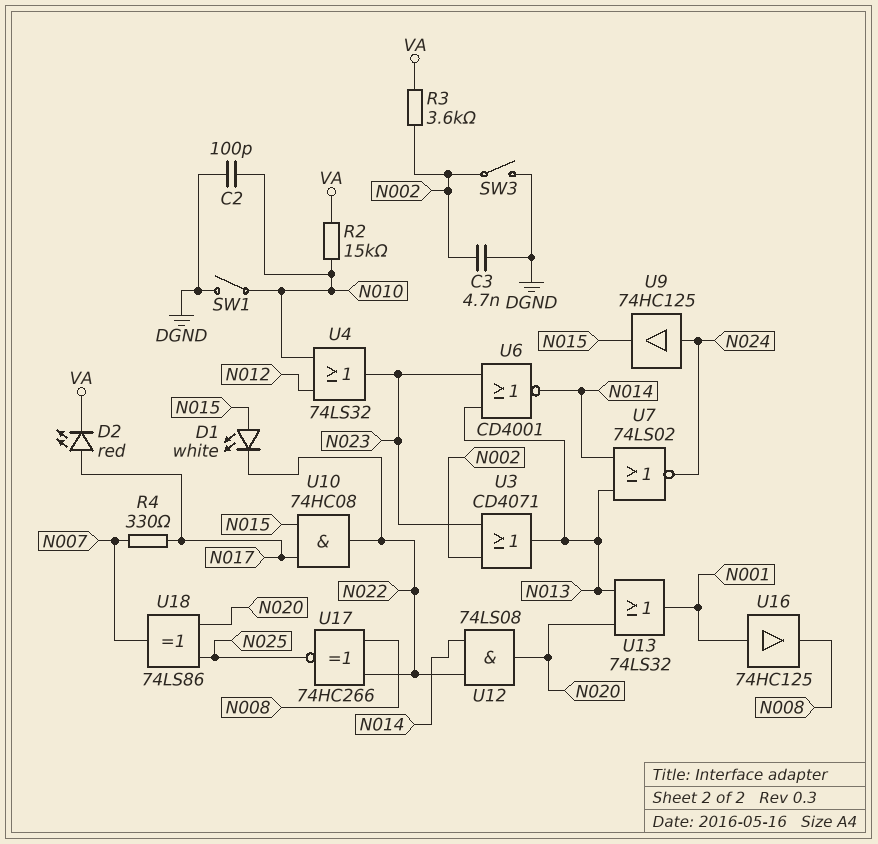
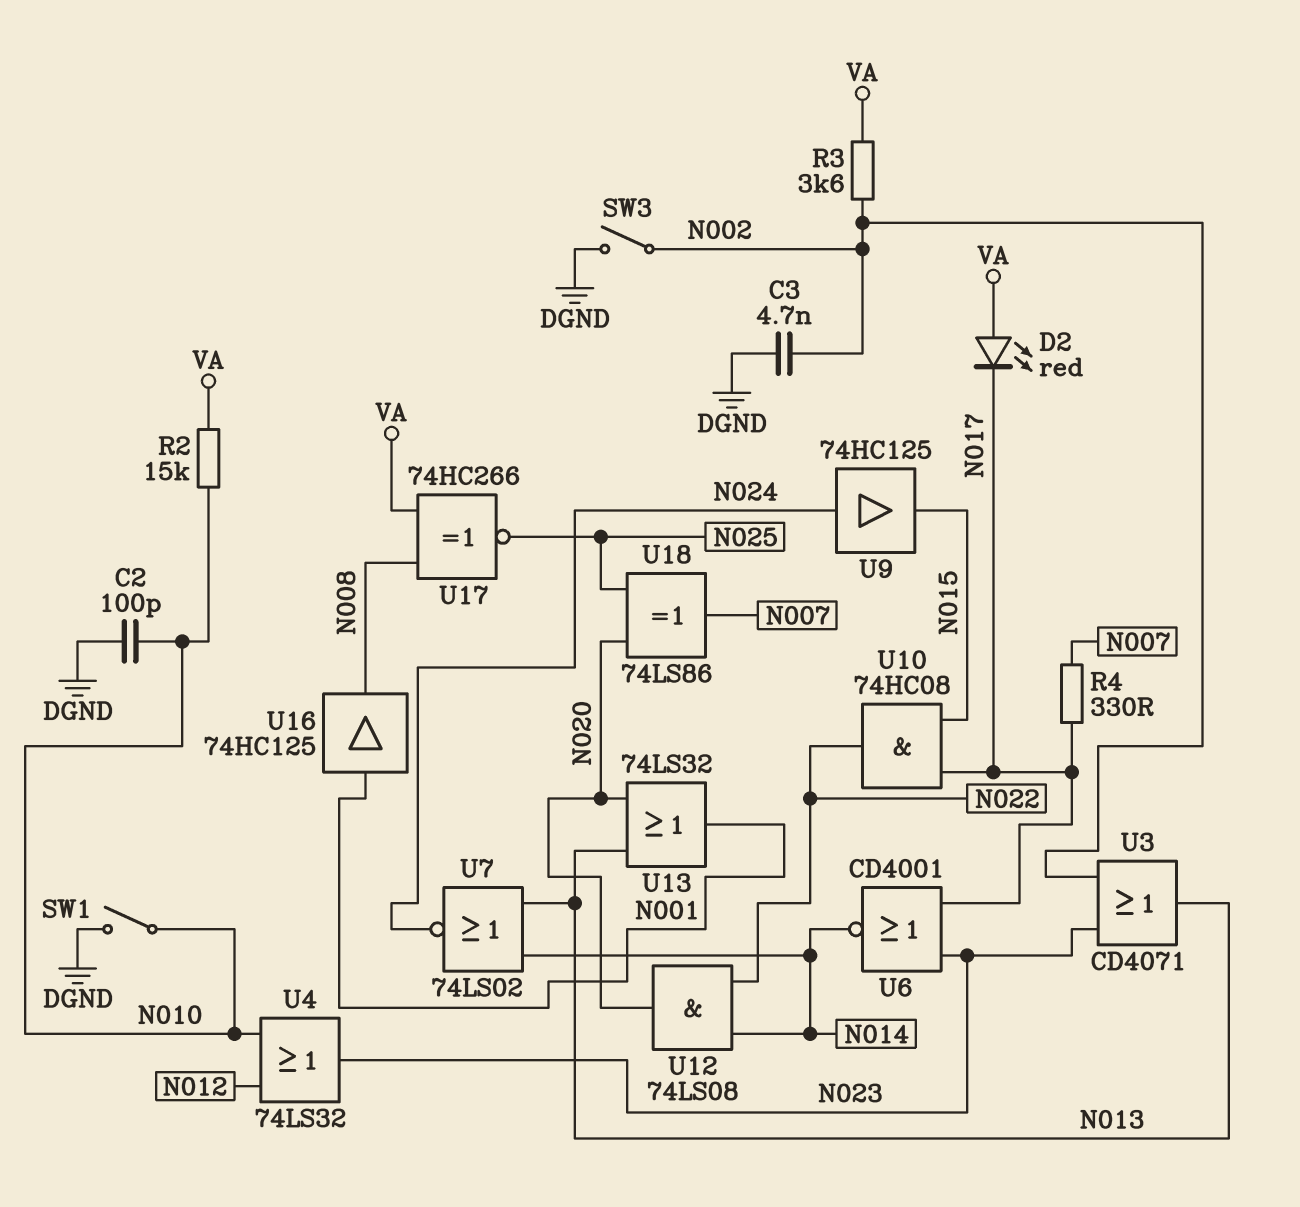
D1: LED white (A N015, K N022) -> none
D2: LED red (A N017, K VA) -> LED red (A VA, K N017)
U6: NOR CD4001 (in N013, in N023, out N014) -> NOR CD4001 (in N017, in N023, out N014)
U17: XNOR 74HC266 (in N008, in N022, out N025) -> XNOR 74HC266 (in N008, in VA, out N025)

